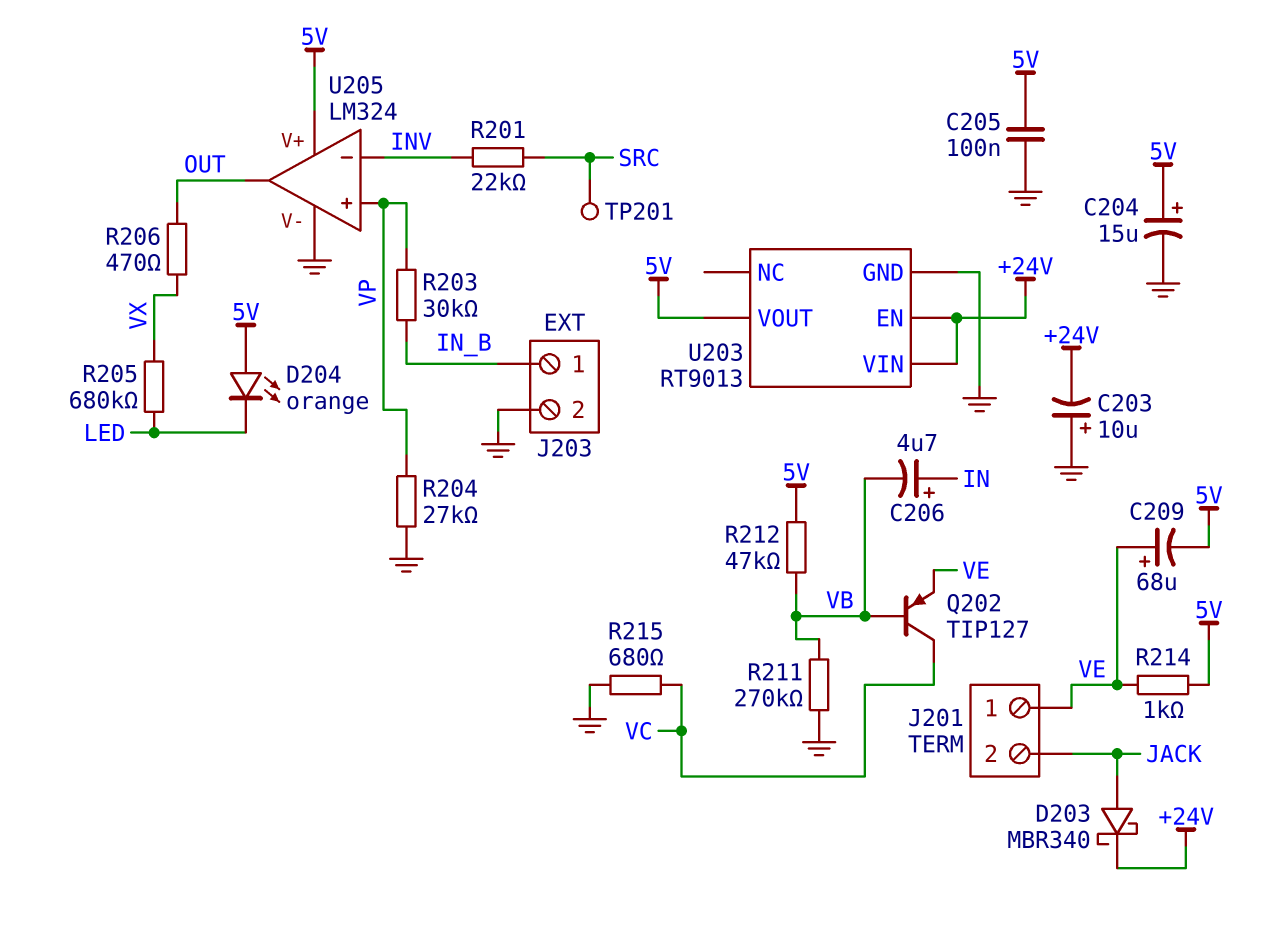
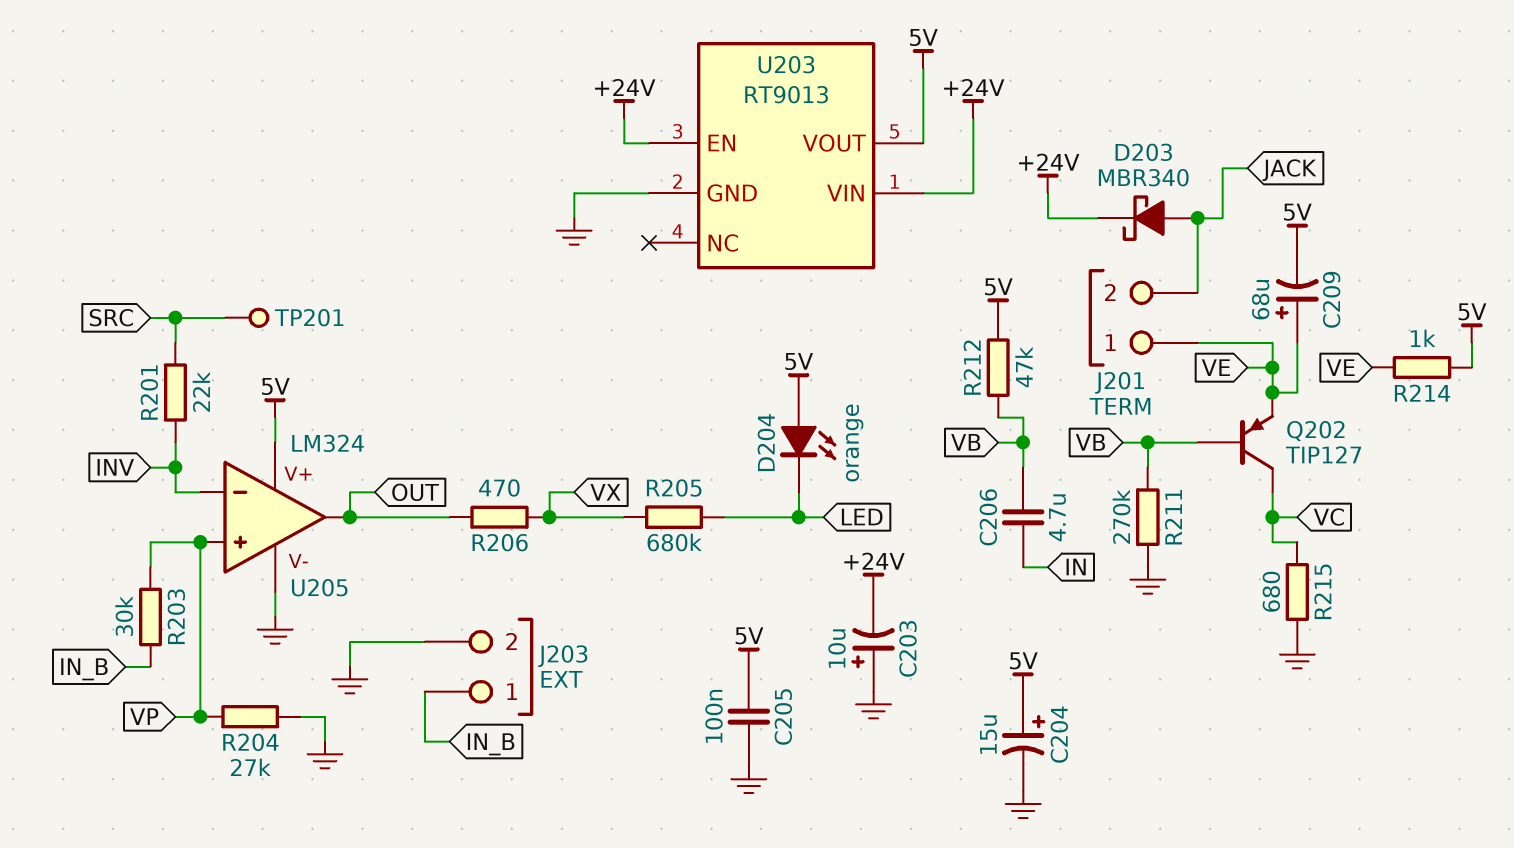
C206: 4.7uF (plus IN, minus VB) -> 4.7uF (IN, VB)

